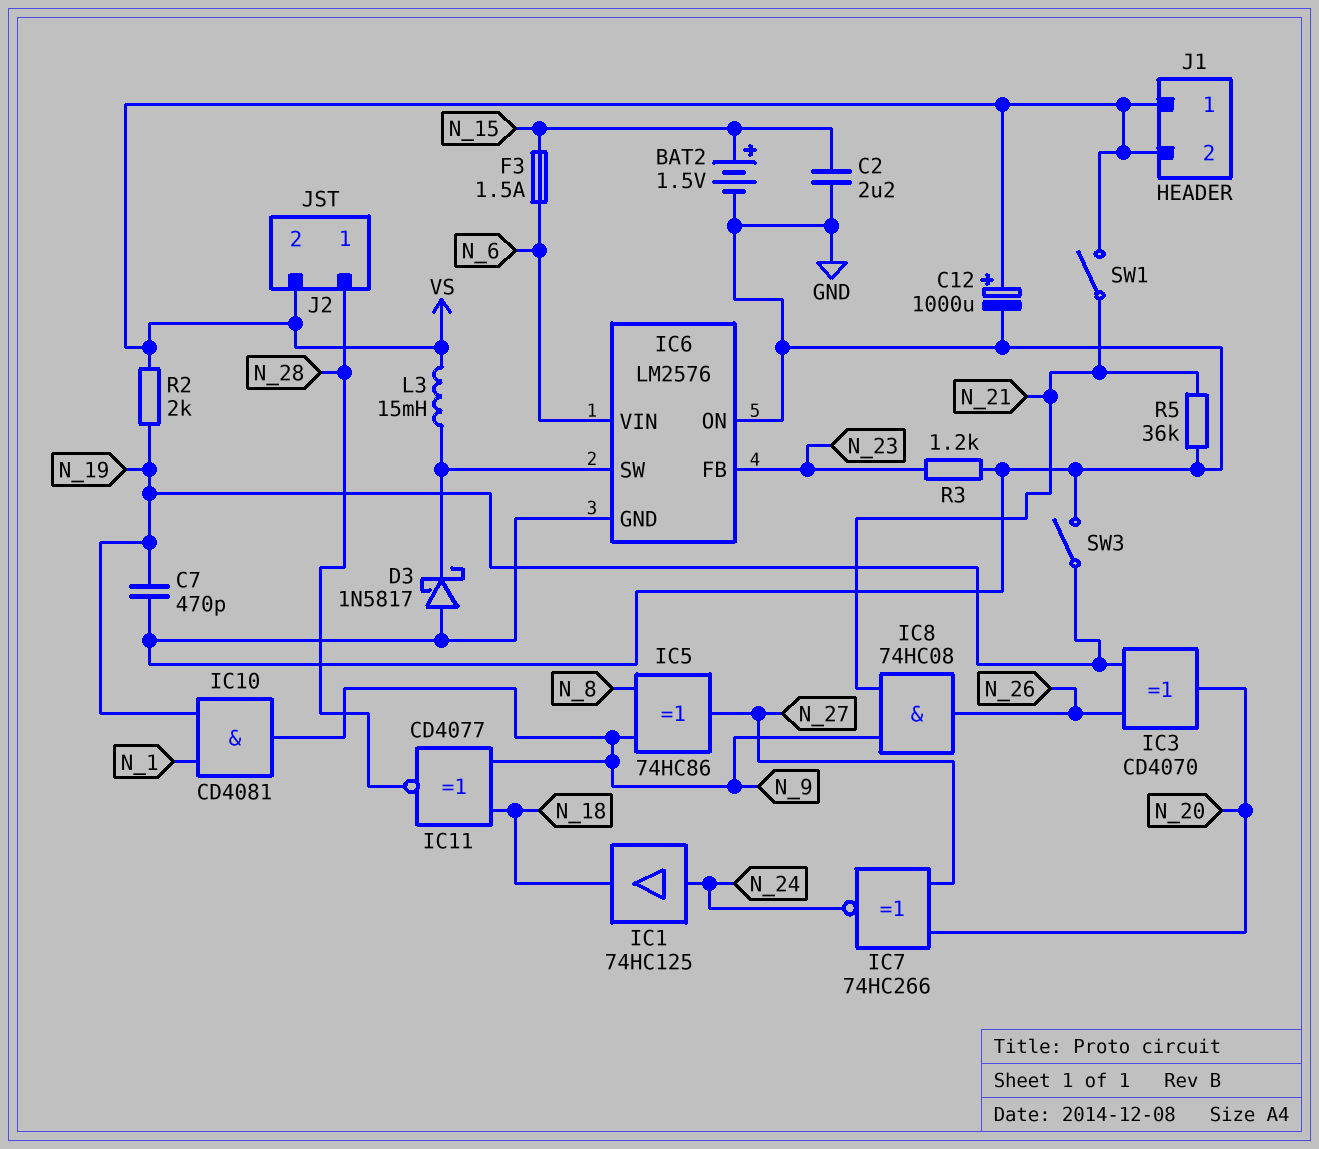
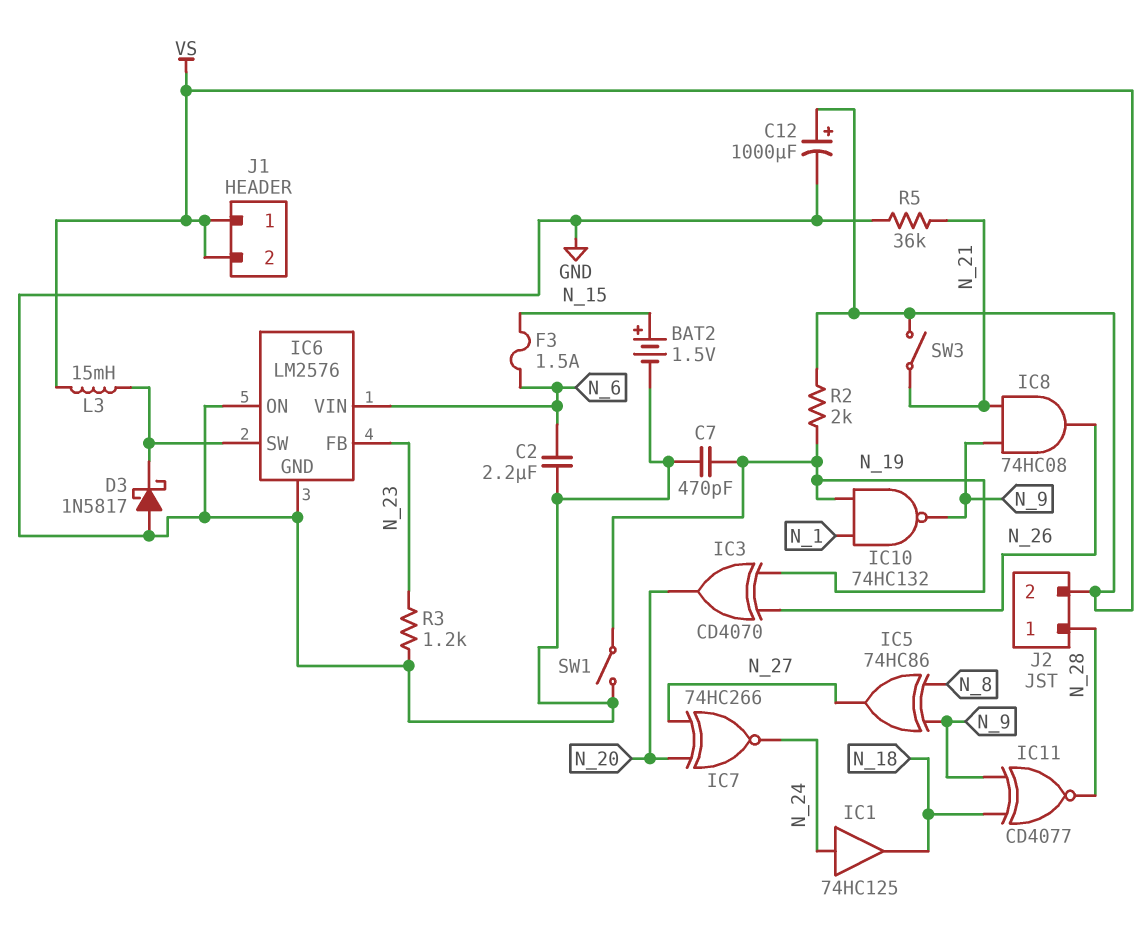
C2: 2.2uF (GND, N_15) -> 2.2uF (GND, N_6)
IC10: AND CD4081 (in N_1, in N_19, out N_9) -> NAND 74HC132 (in N_1, in N_19, out N_9)
SW1: switch (N_21, VS) -> switch (GND, N_19)
SW3: switch (GND, N_19) -> switch (N_21, VS)

